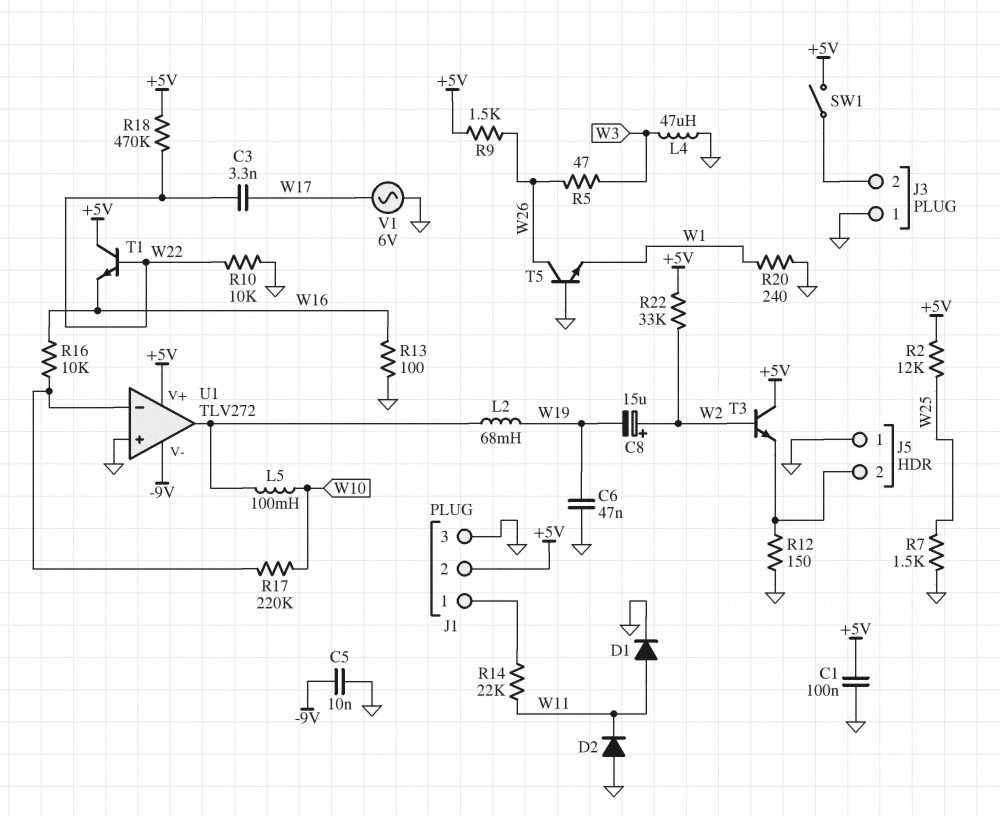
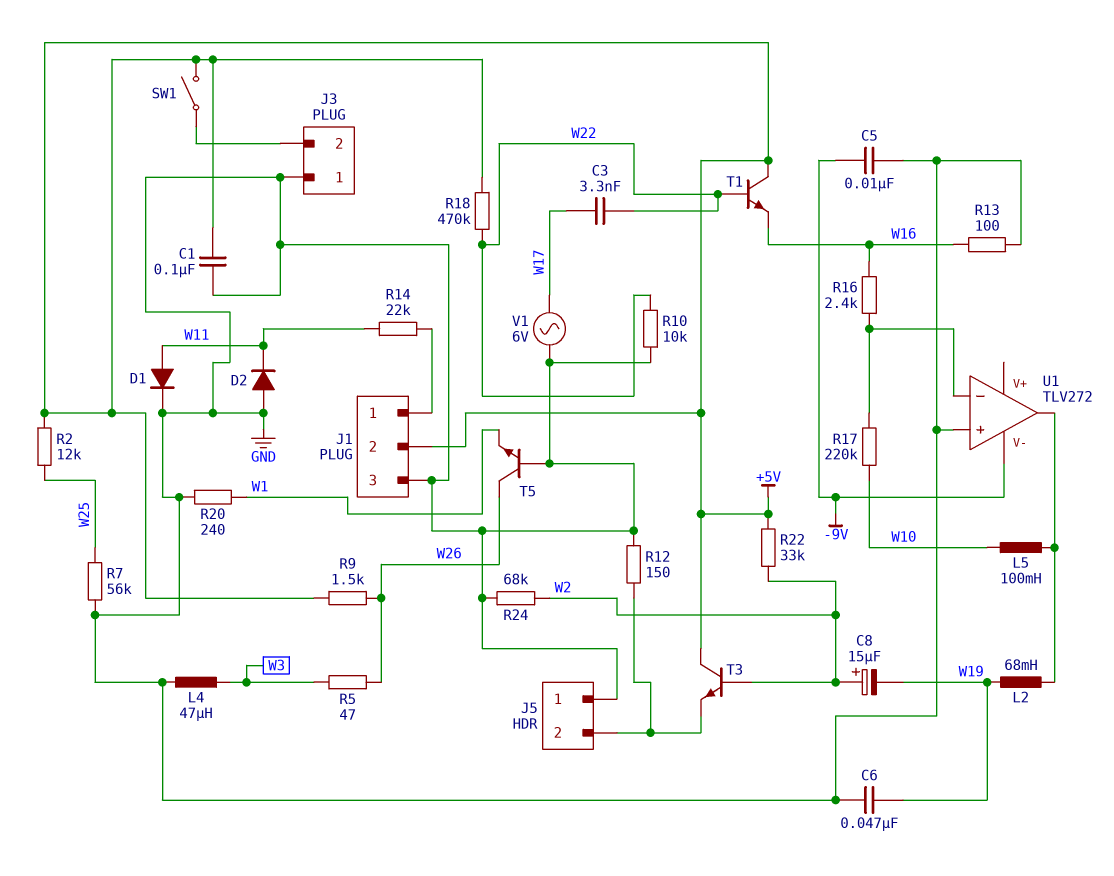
R7: 1.5k (GND, W25) -> 56k (GND, W25)
R16: 10k (U1/in-, W16) -> 2.4k (U1/in-, W16)
R24: none -> 68k (GND, W2)
U1 pin V+: +5V -> none

